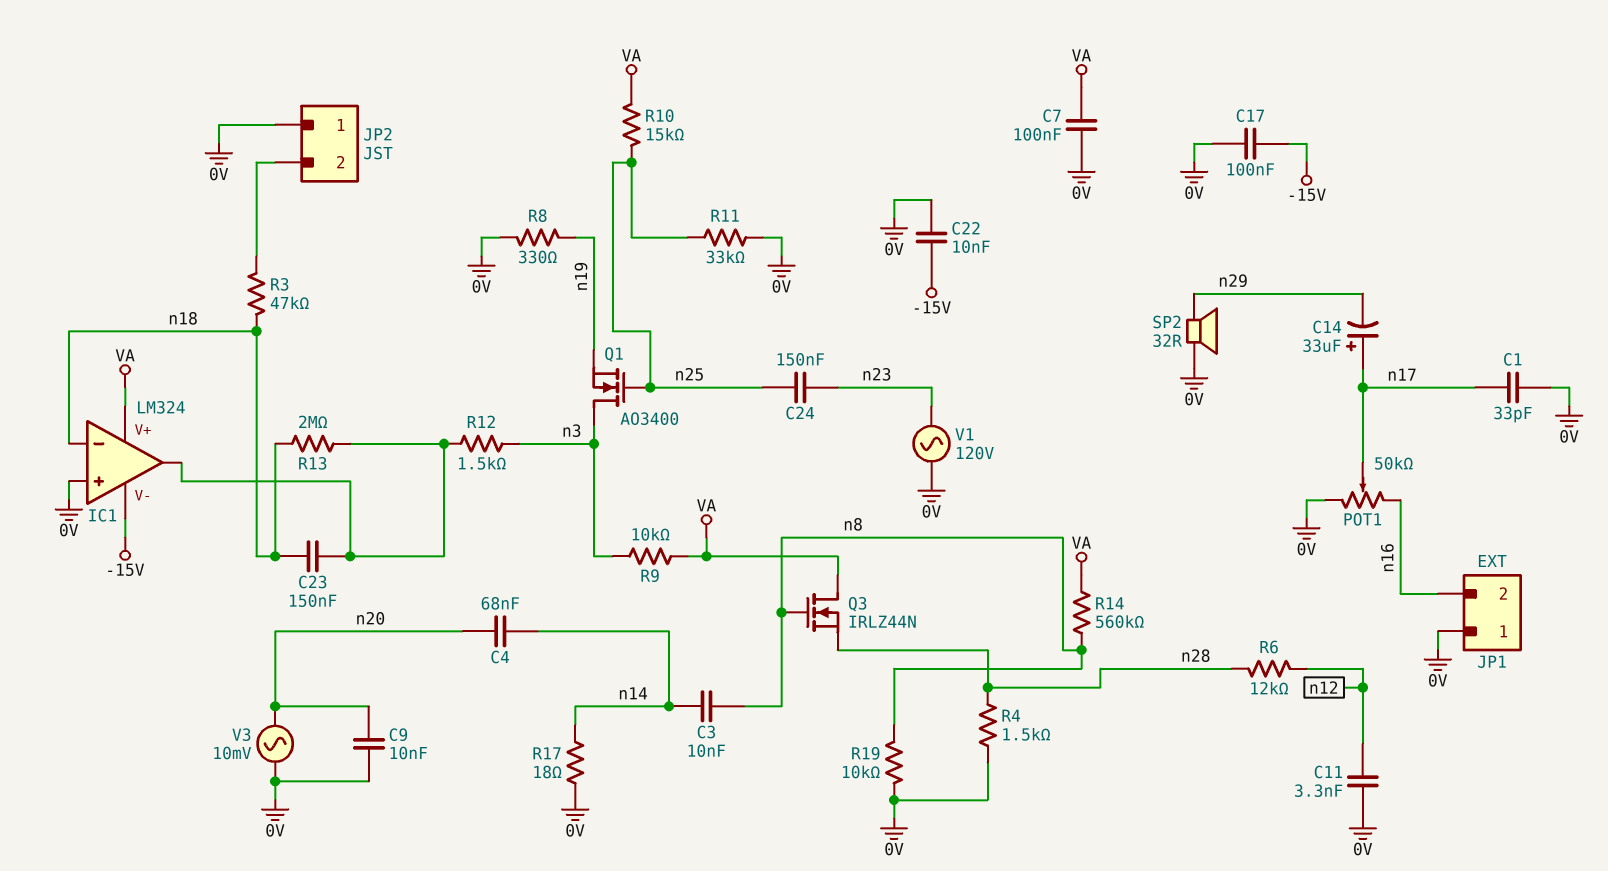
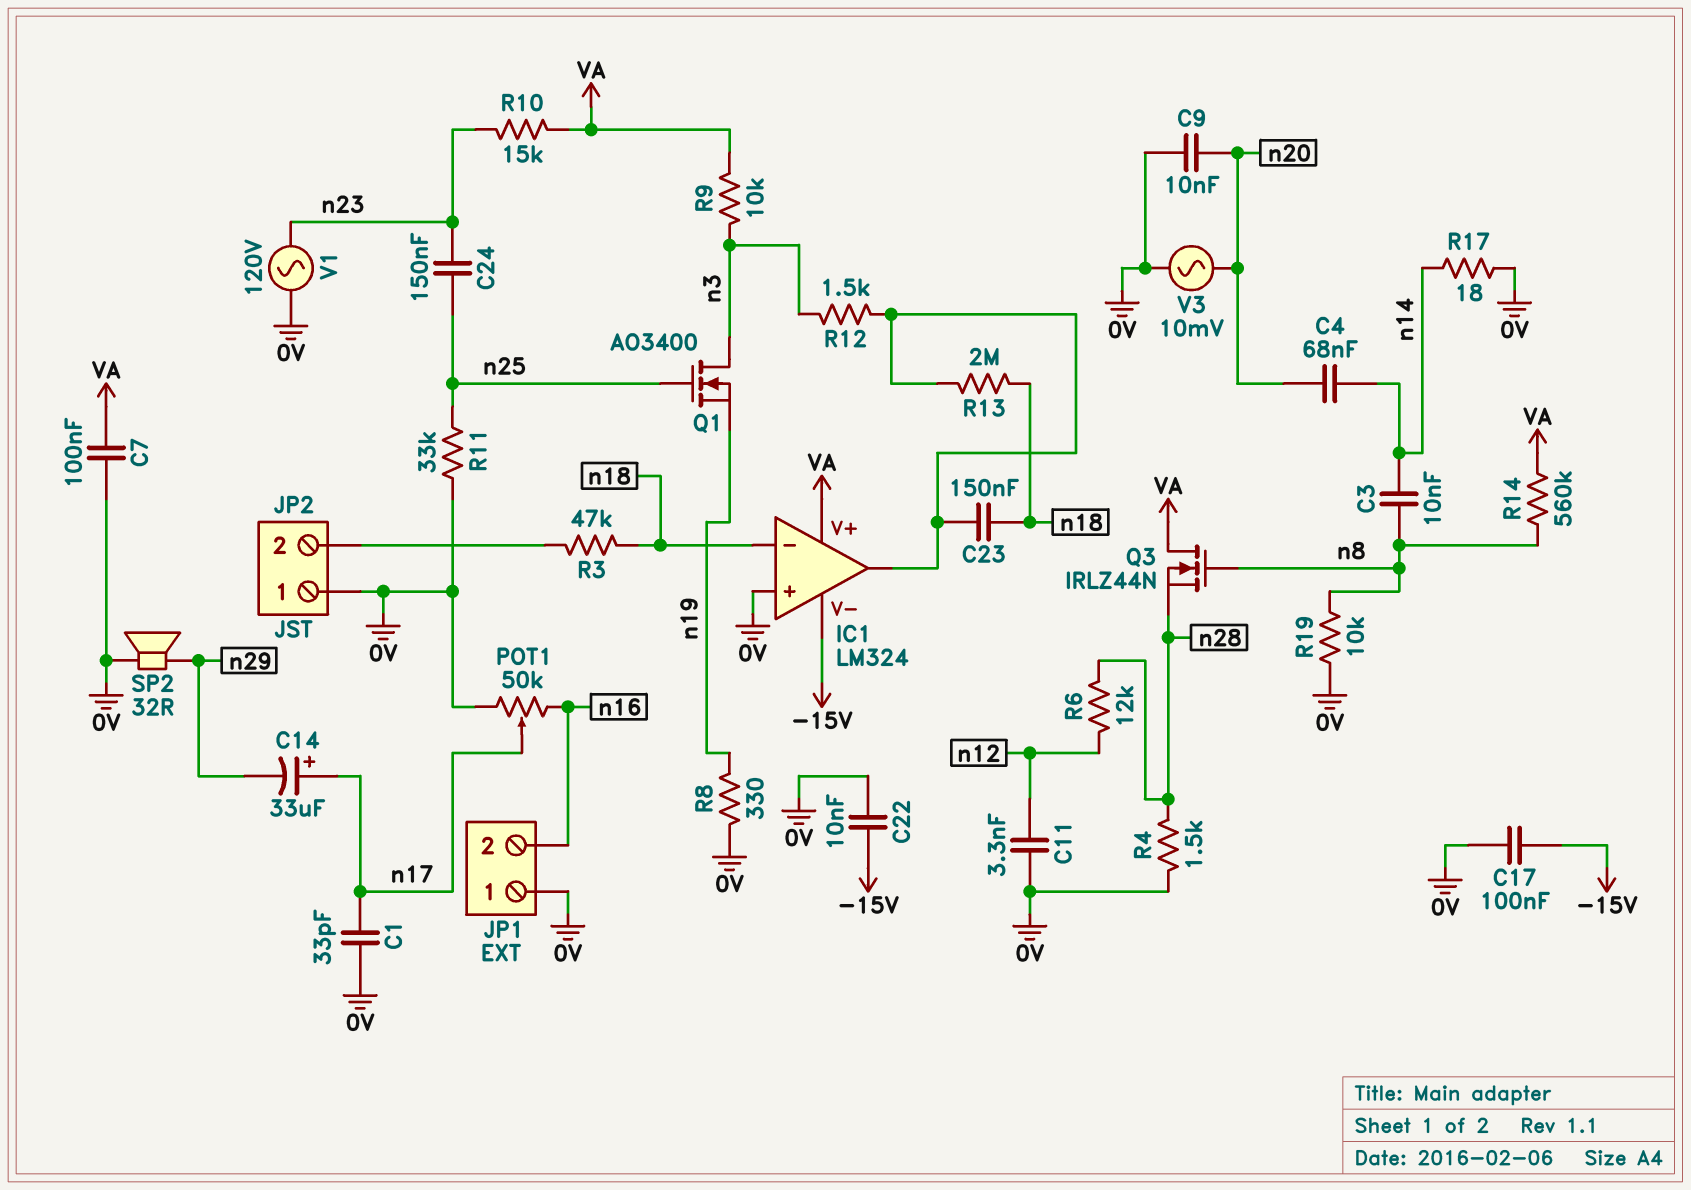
R10: 15k (VA, n25) -> 15k (VA, n23)

